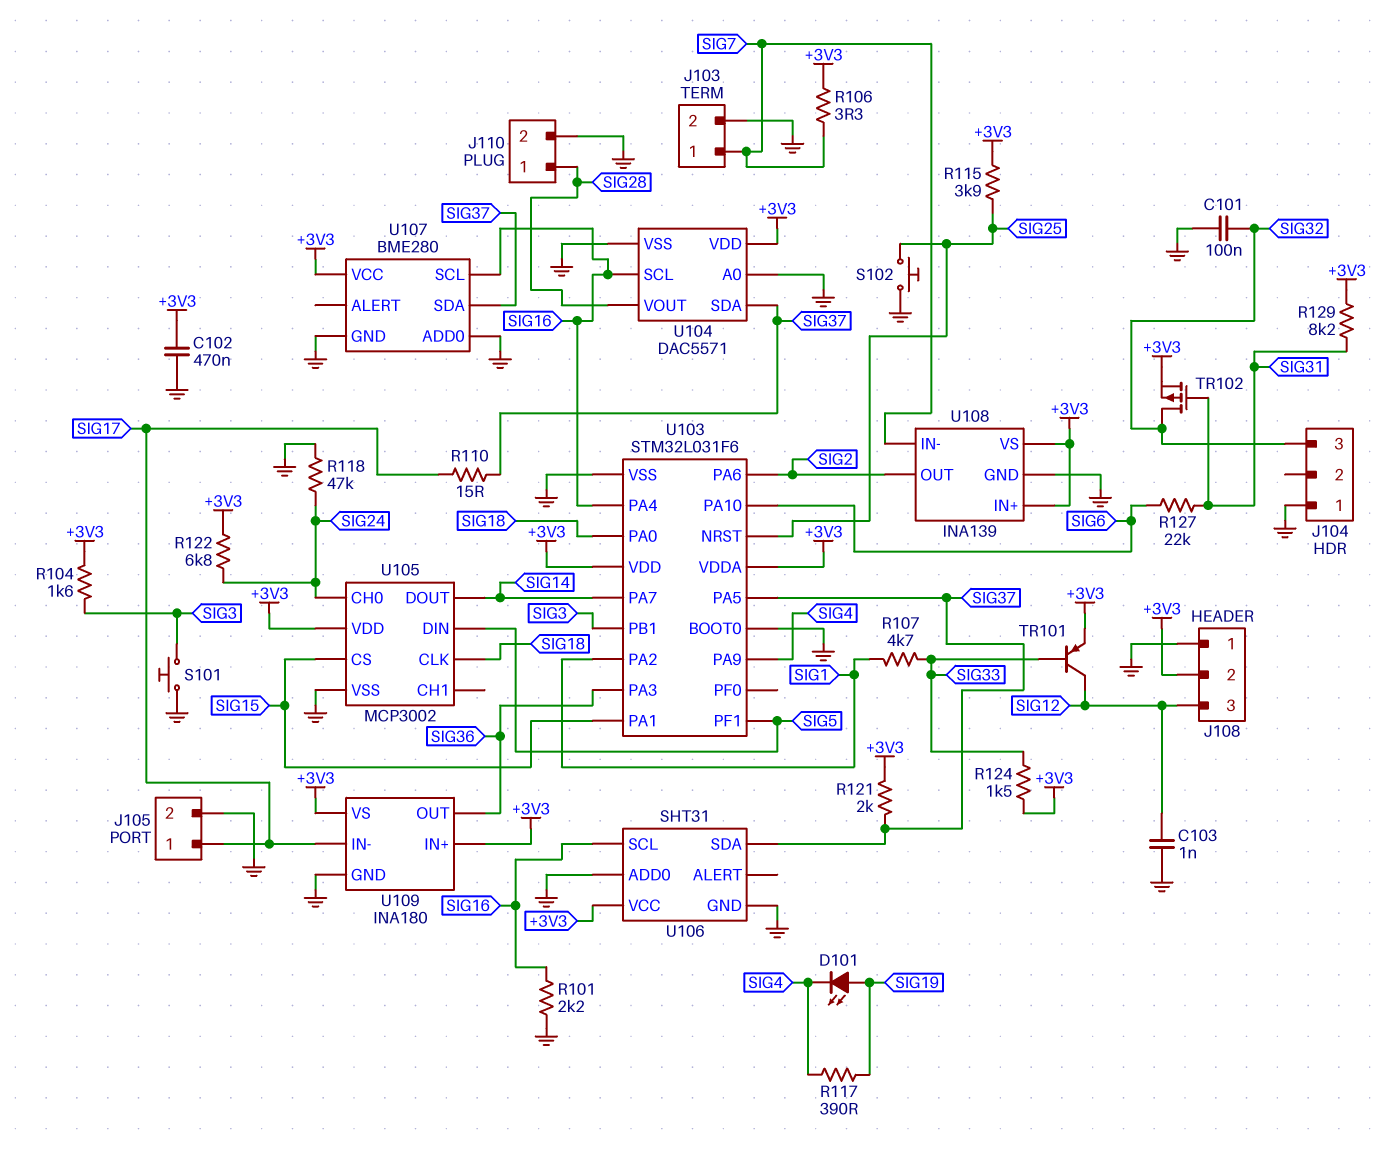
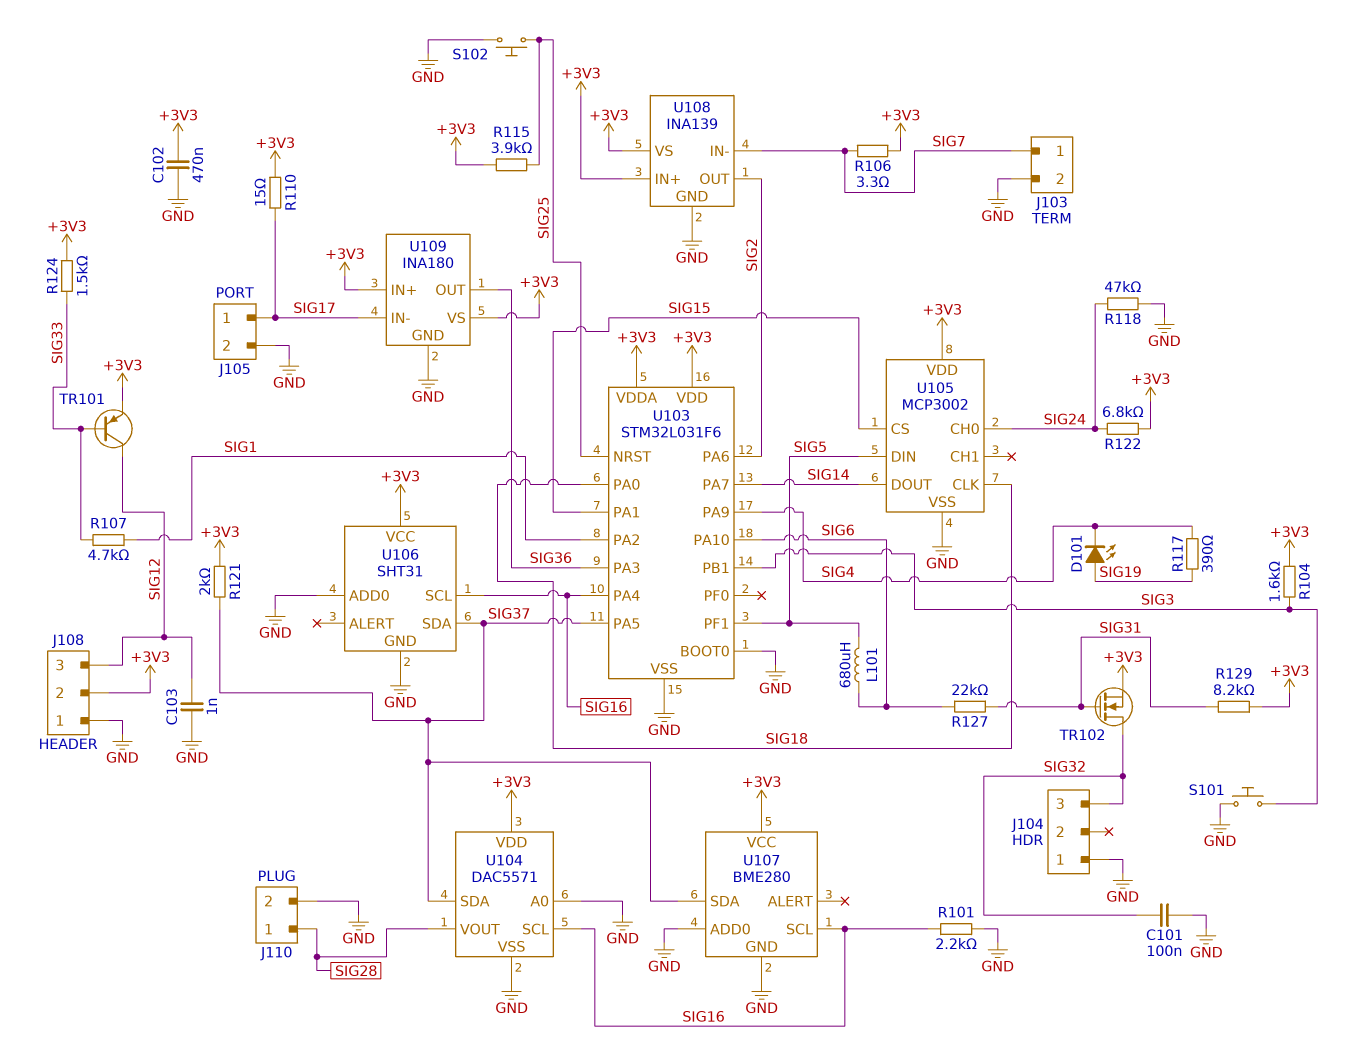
L101: none -> 680uH (SIG5, SIG6)
R110: 15 (SIG17, SIG37) -> 15 (+3V3, SIG17)
TR102: PMOS (G SIG31, D SIG32, S +3V3) -> NMOS (G SIG31, D SIG32, S +3V3)

